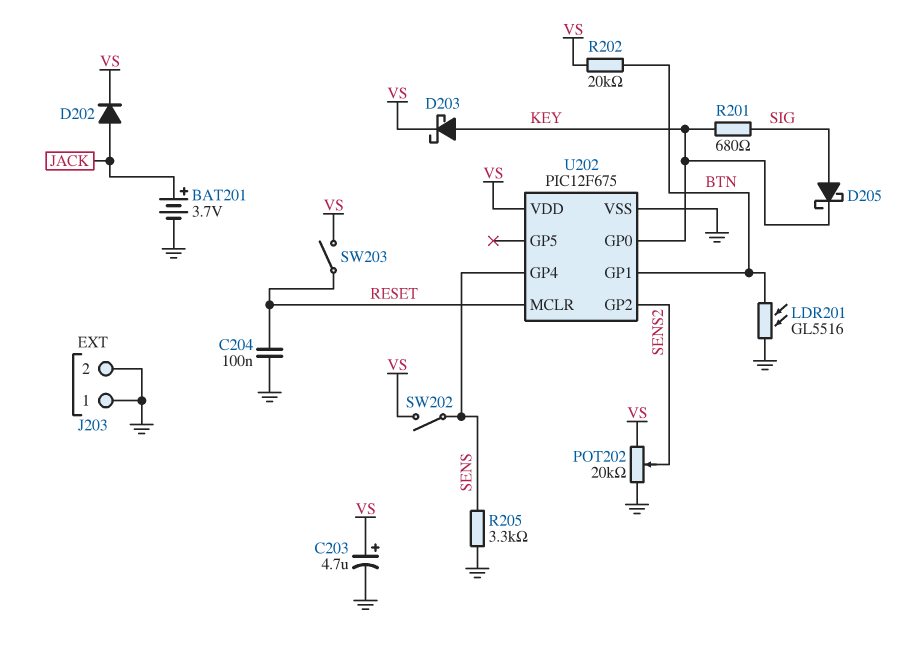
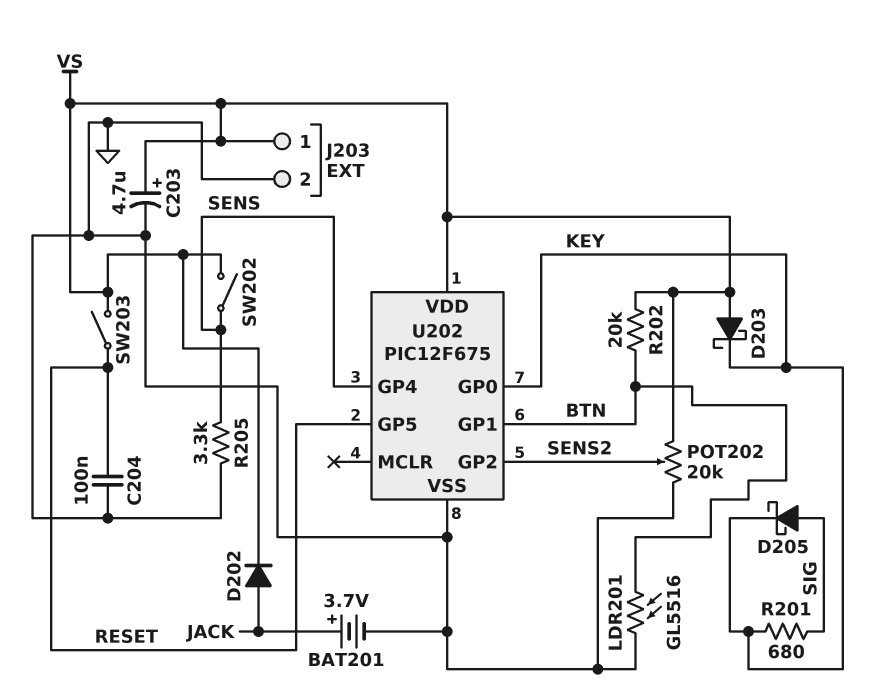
D203: schottky (A KEY, K VS) -> schottky (A VS, K KEY)
J203 pin 1: GND -> VS
U202 pin GP5: none -> RESET
U202 pin MCLR: RESET -> none

